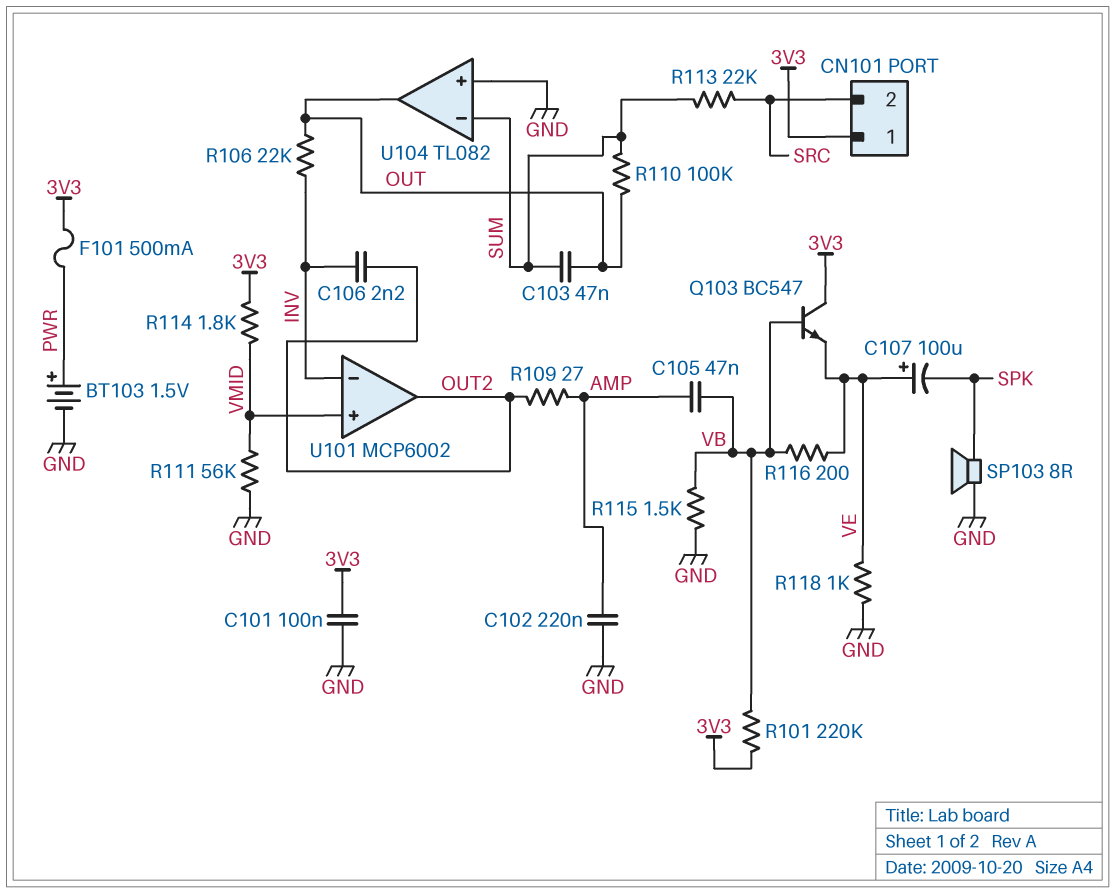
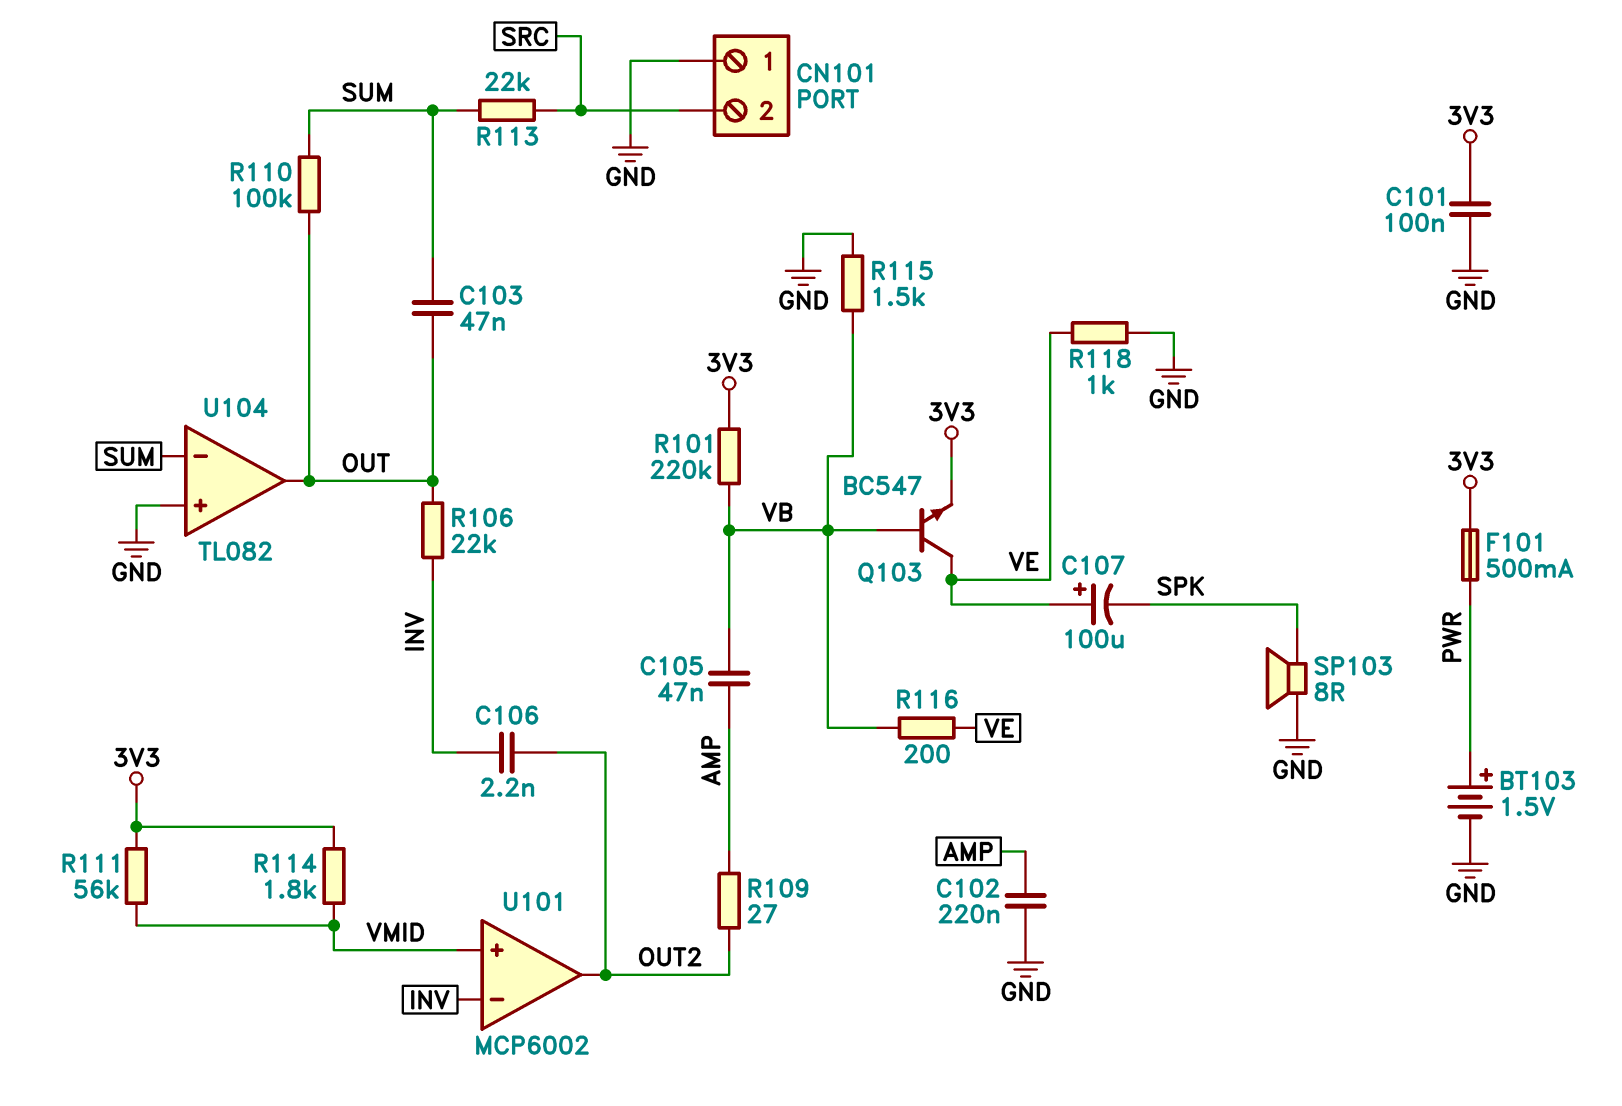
CN101 pin 1: 3V3 -> GND
Q103: NPN BC547 (B VB, C 3V3, E VE) -> NPN BC547 (B VB, C VE, E 3V3)
R111: 56k (GND, VMID) -> 56k (3V3, VMID)

